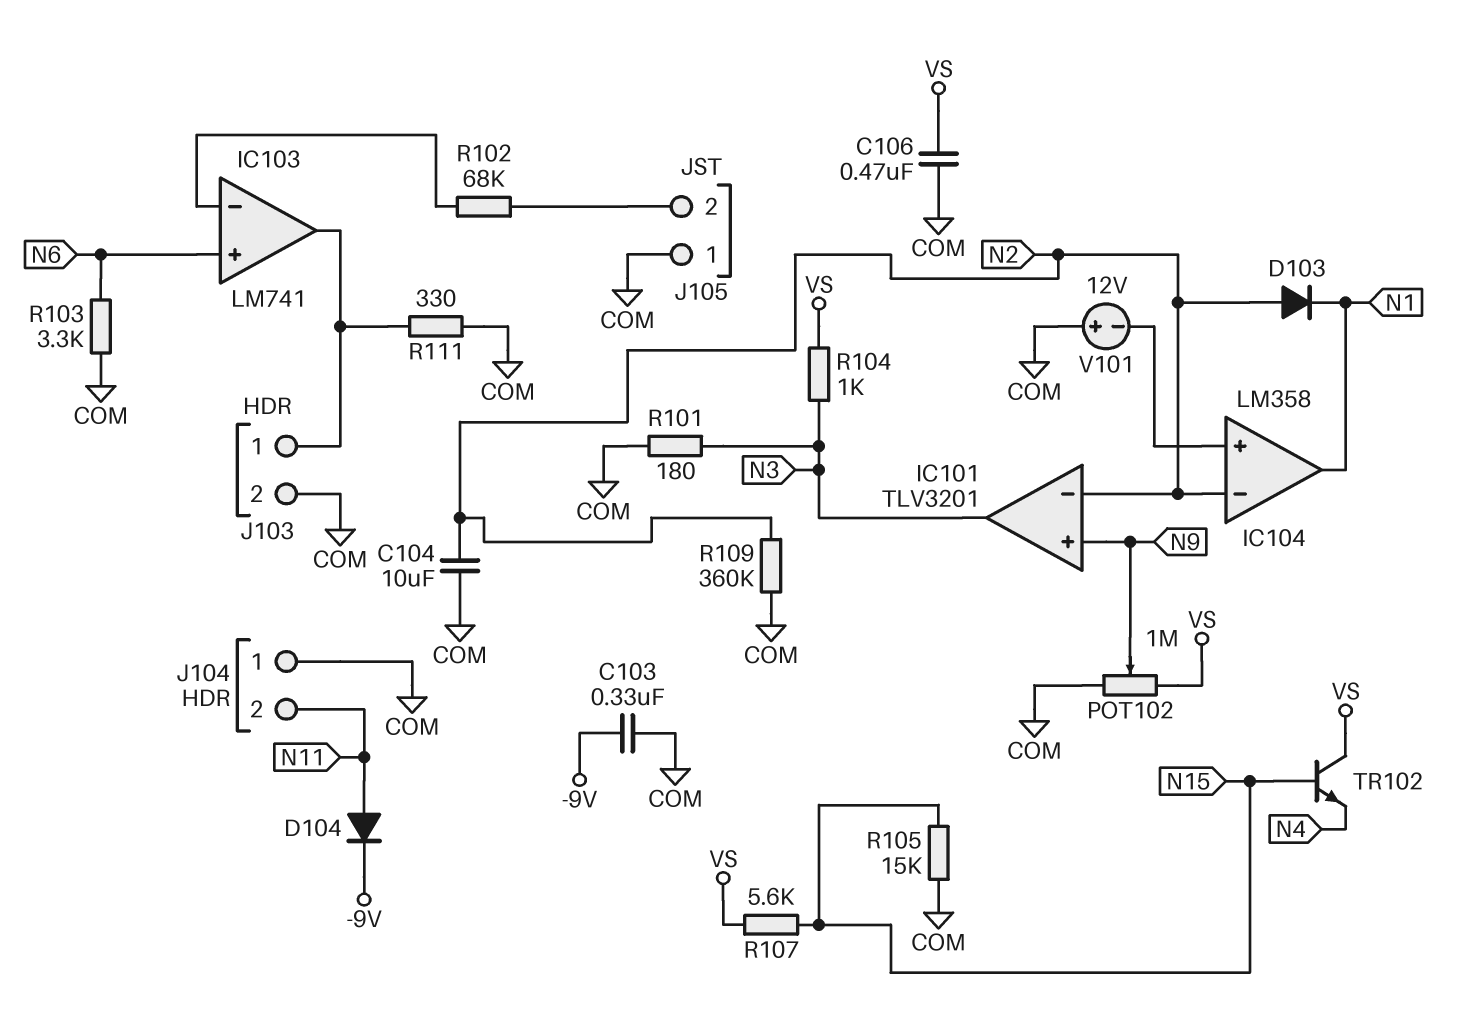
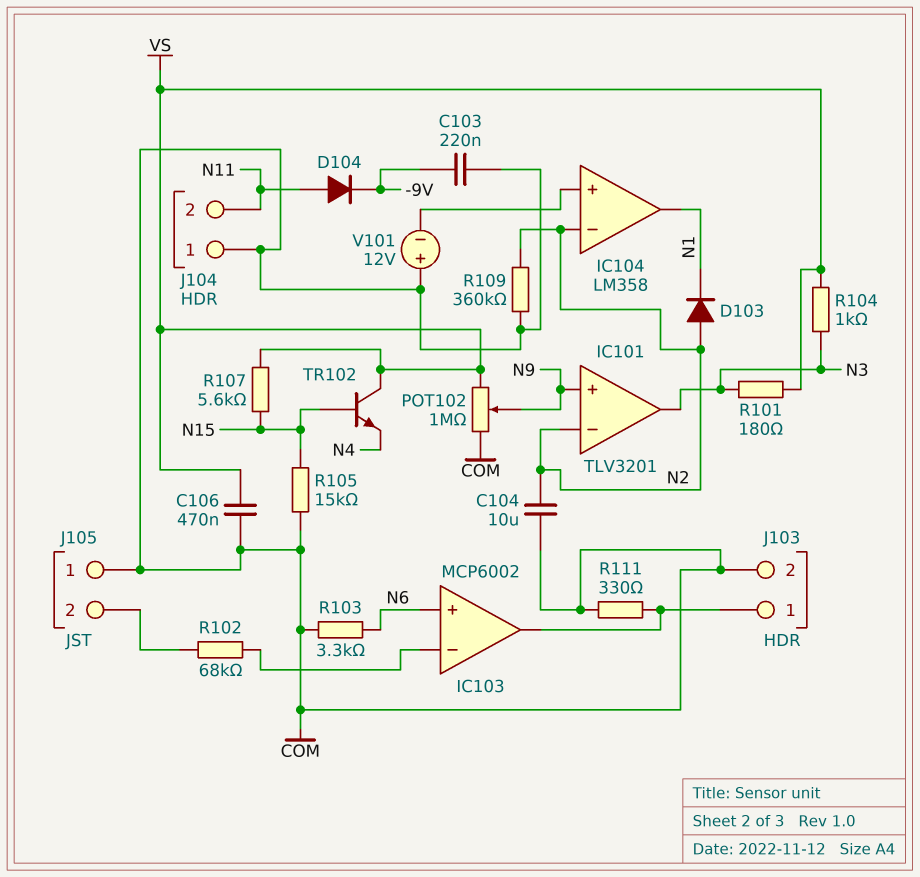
C103: 330nF (-9V, COM) -> 220nF (-9V, COM)
IC103: LM741 -> MCP6002
R101: 180 (COM, N3) -> 180 (N3, VS)

